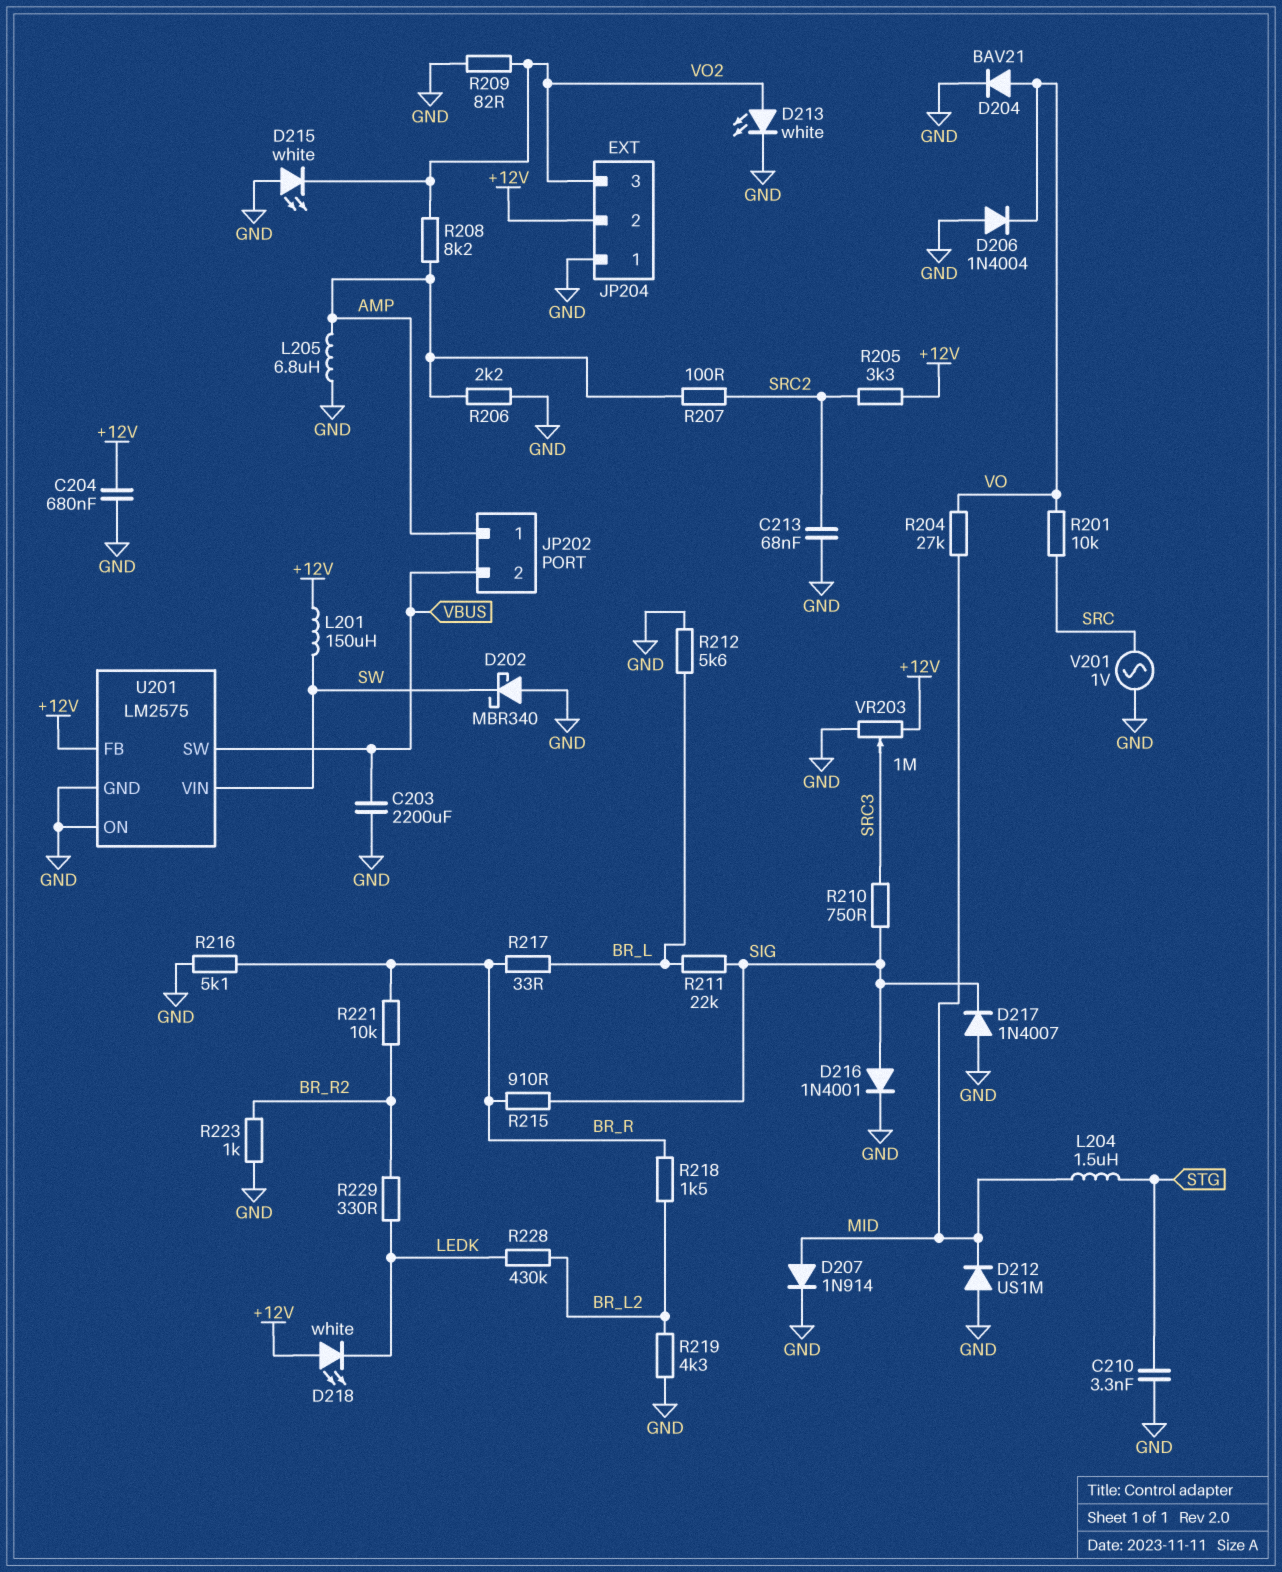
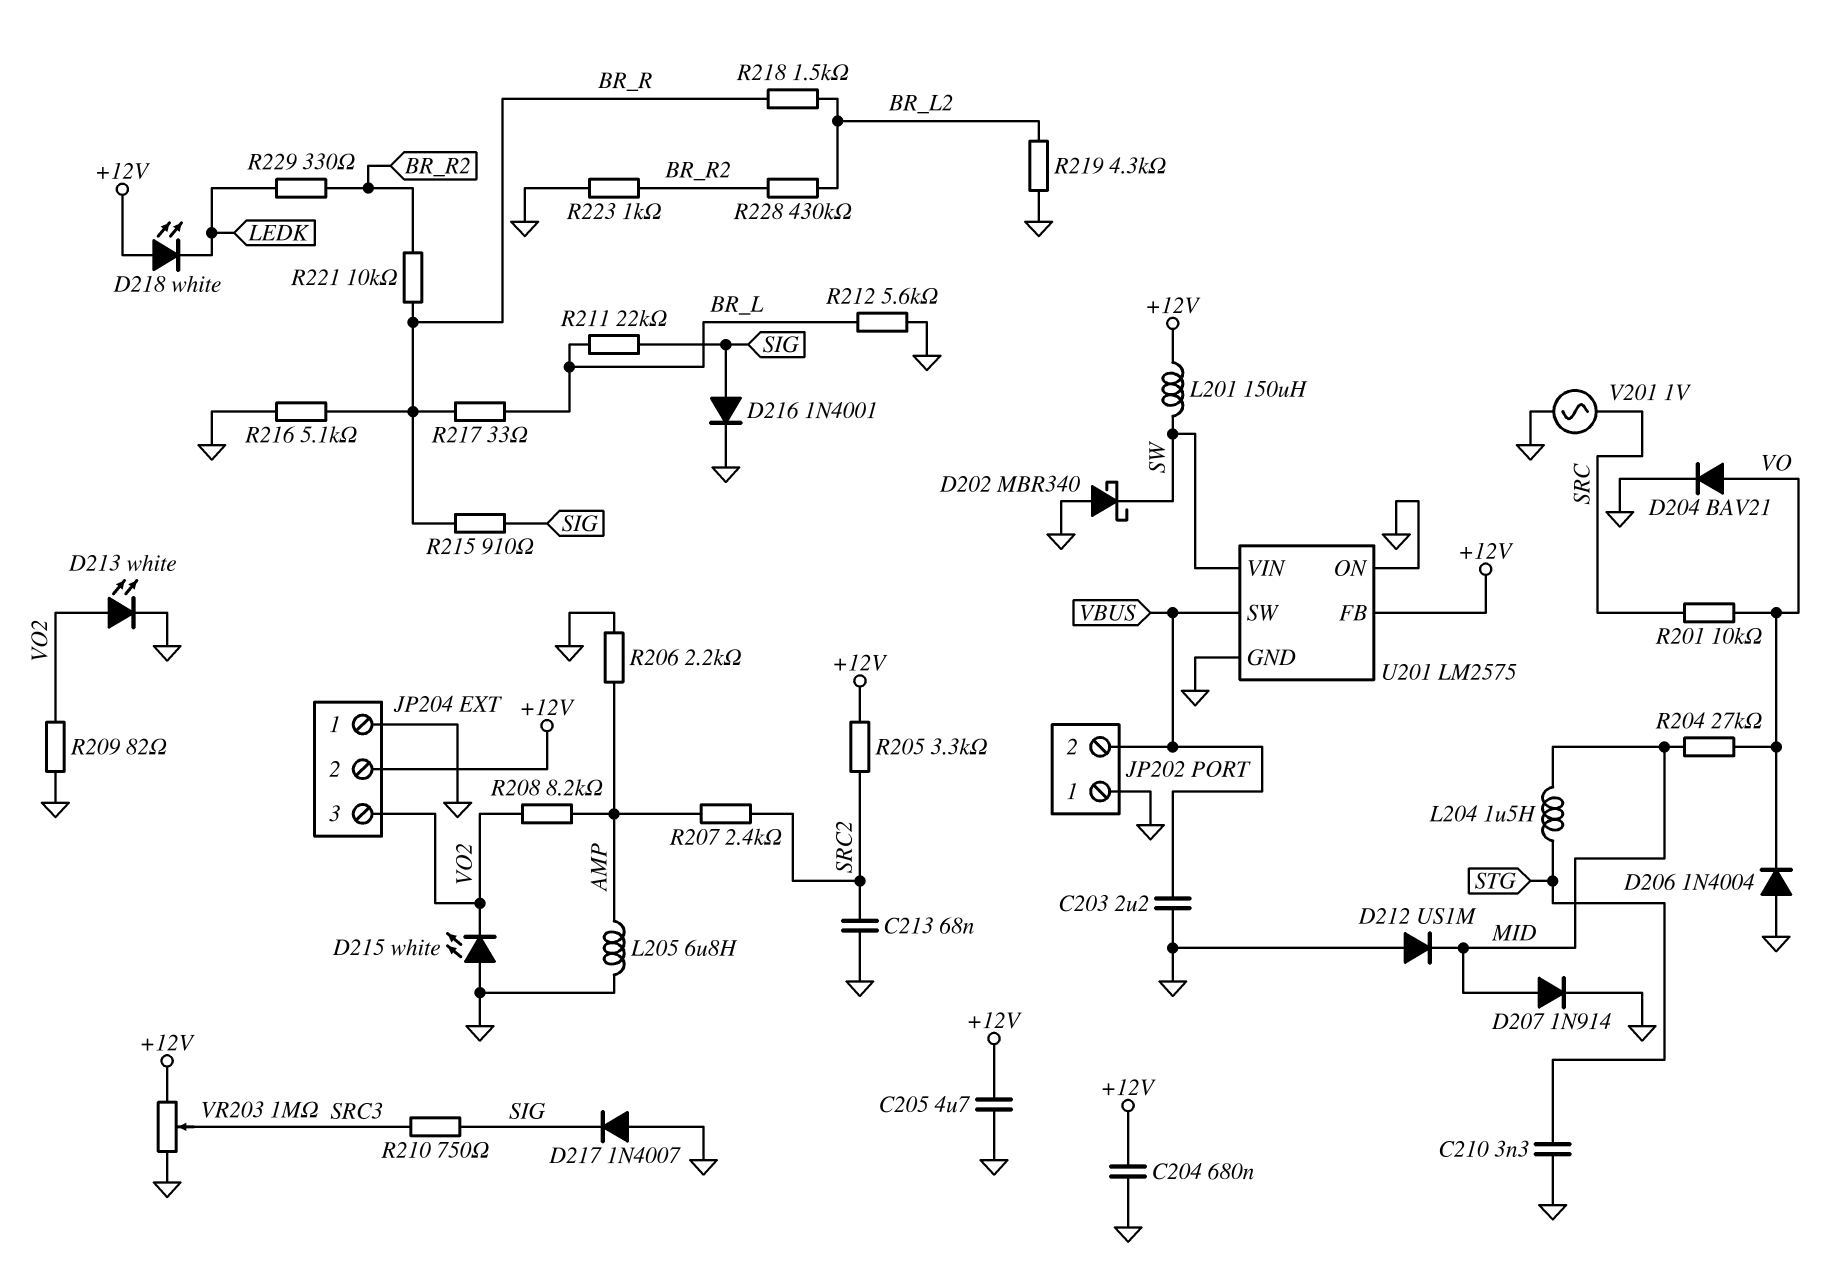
C203: 2200uF (GND, VBUS) -> 2.2uF (GND, VBUS)
C205: none -> 4.7uF (+12V, GND)
JP202 pin 1: AMP -> GND
R207: 100 (AMP, SRC2) -> 2.4k (AMP, SRC2)
R228: 430k (BR_L2, LEDK) -> 430k (BR_L2, BR_R2)

